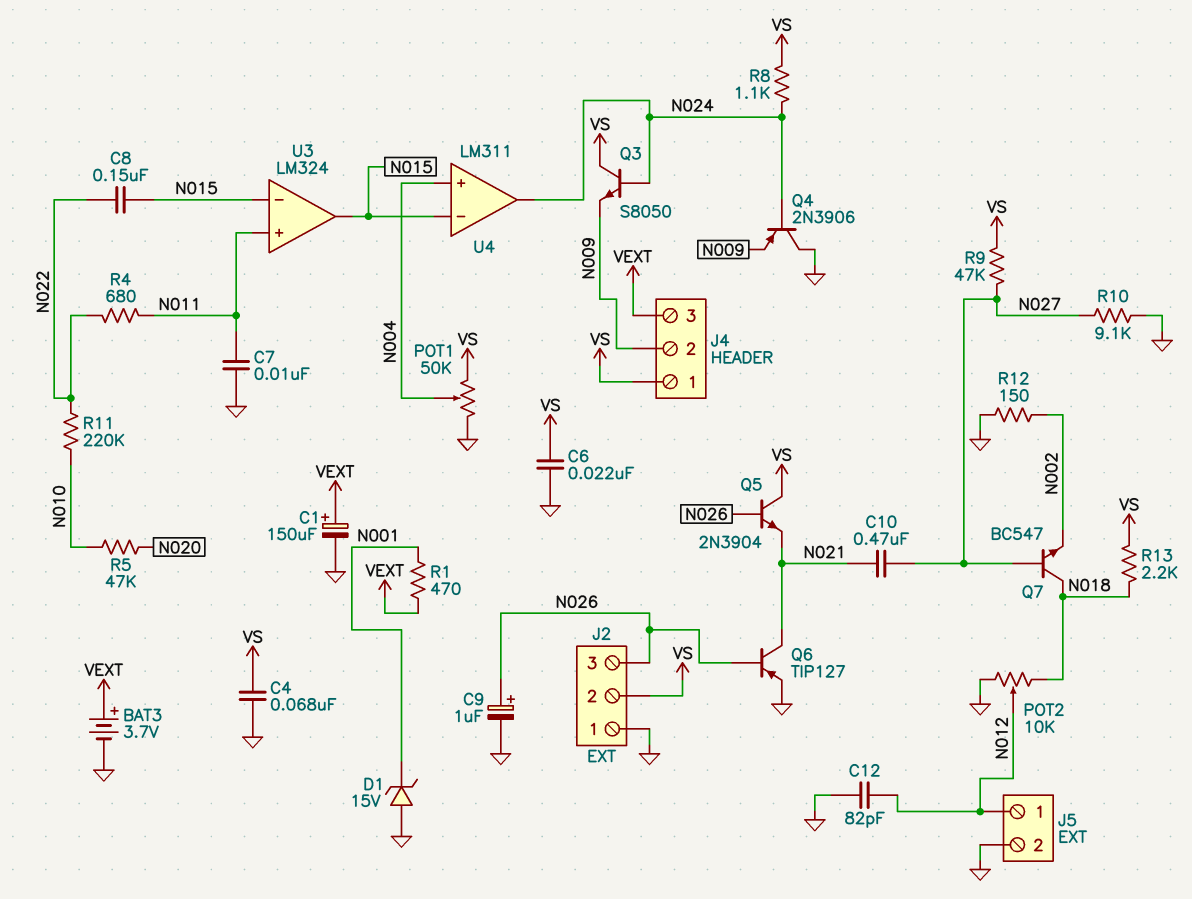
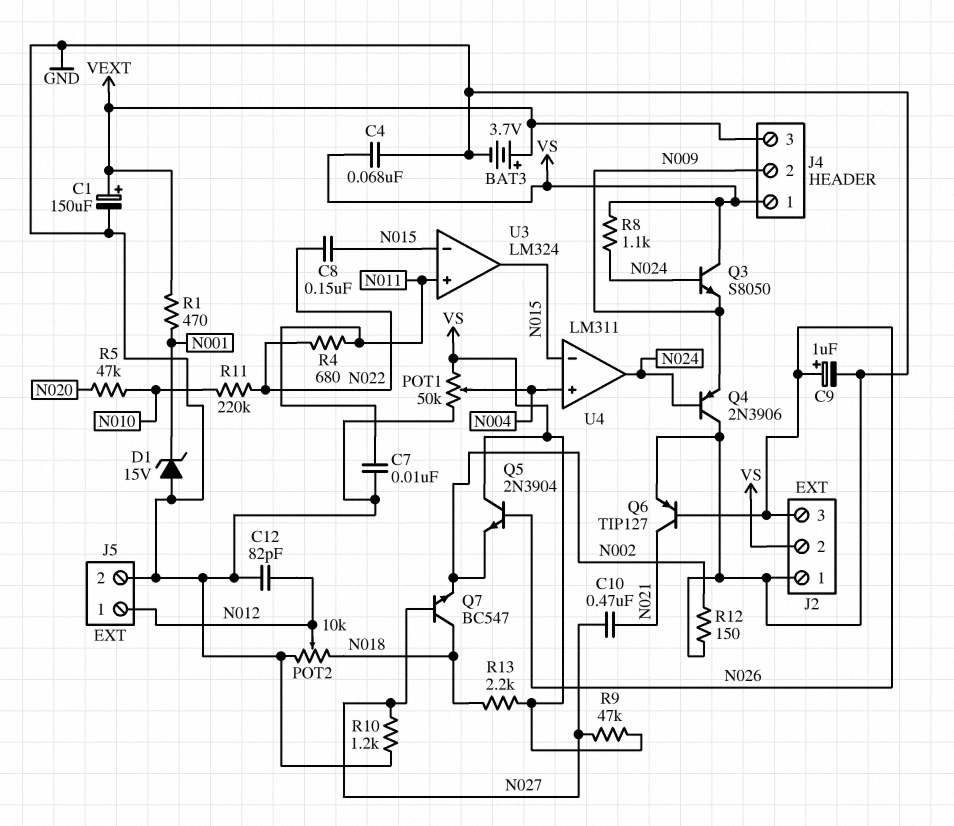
C6: 22nF (GND, VS) -> none
Q5: NPN 2N3904 (B N026, C VS, E N021) -> NPN 2N3904 (B N026, C VS, E N002)
R10: 9.1k (GND, N027) -> 1.2k (GND, N027)

